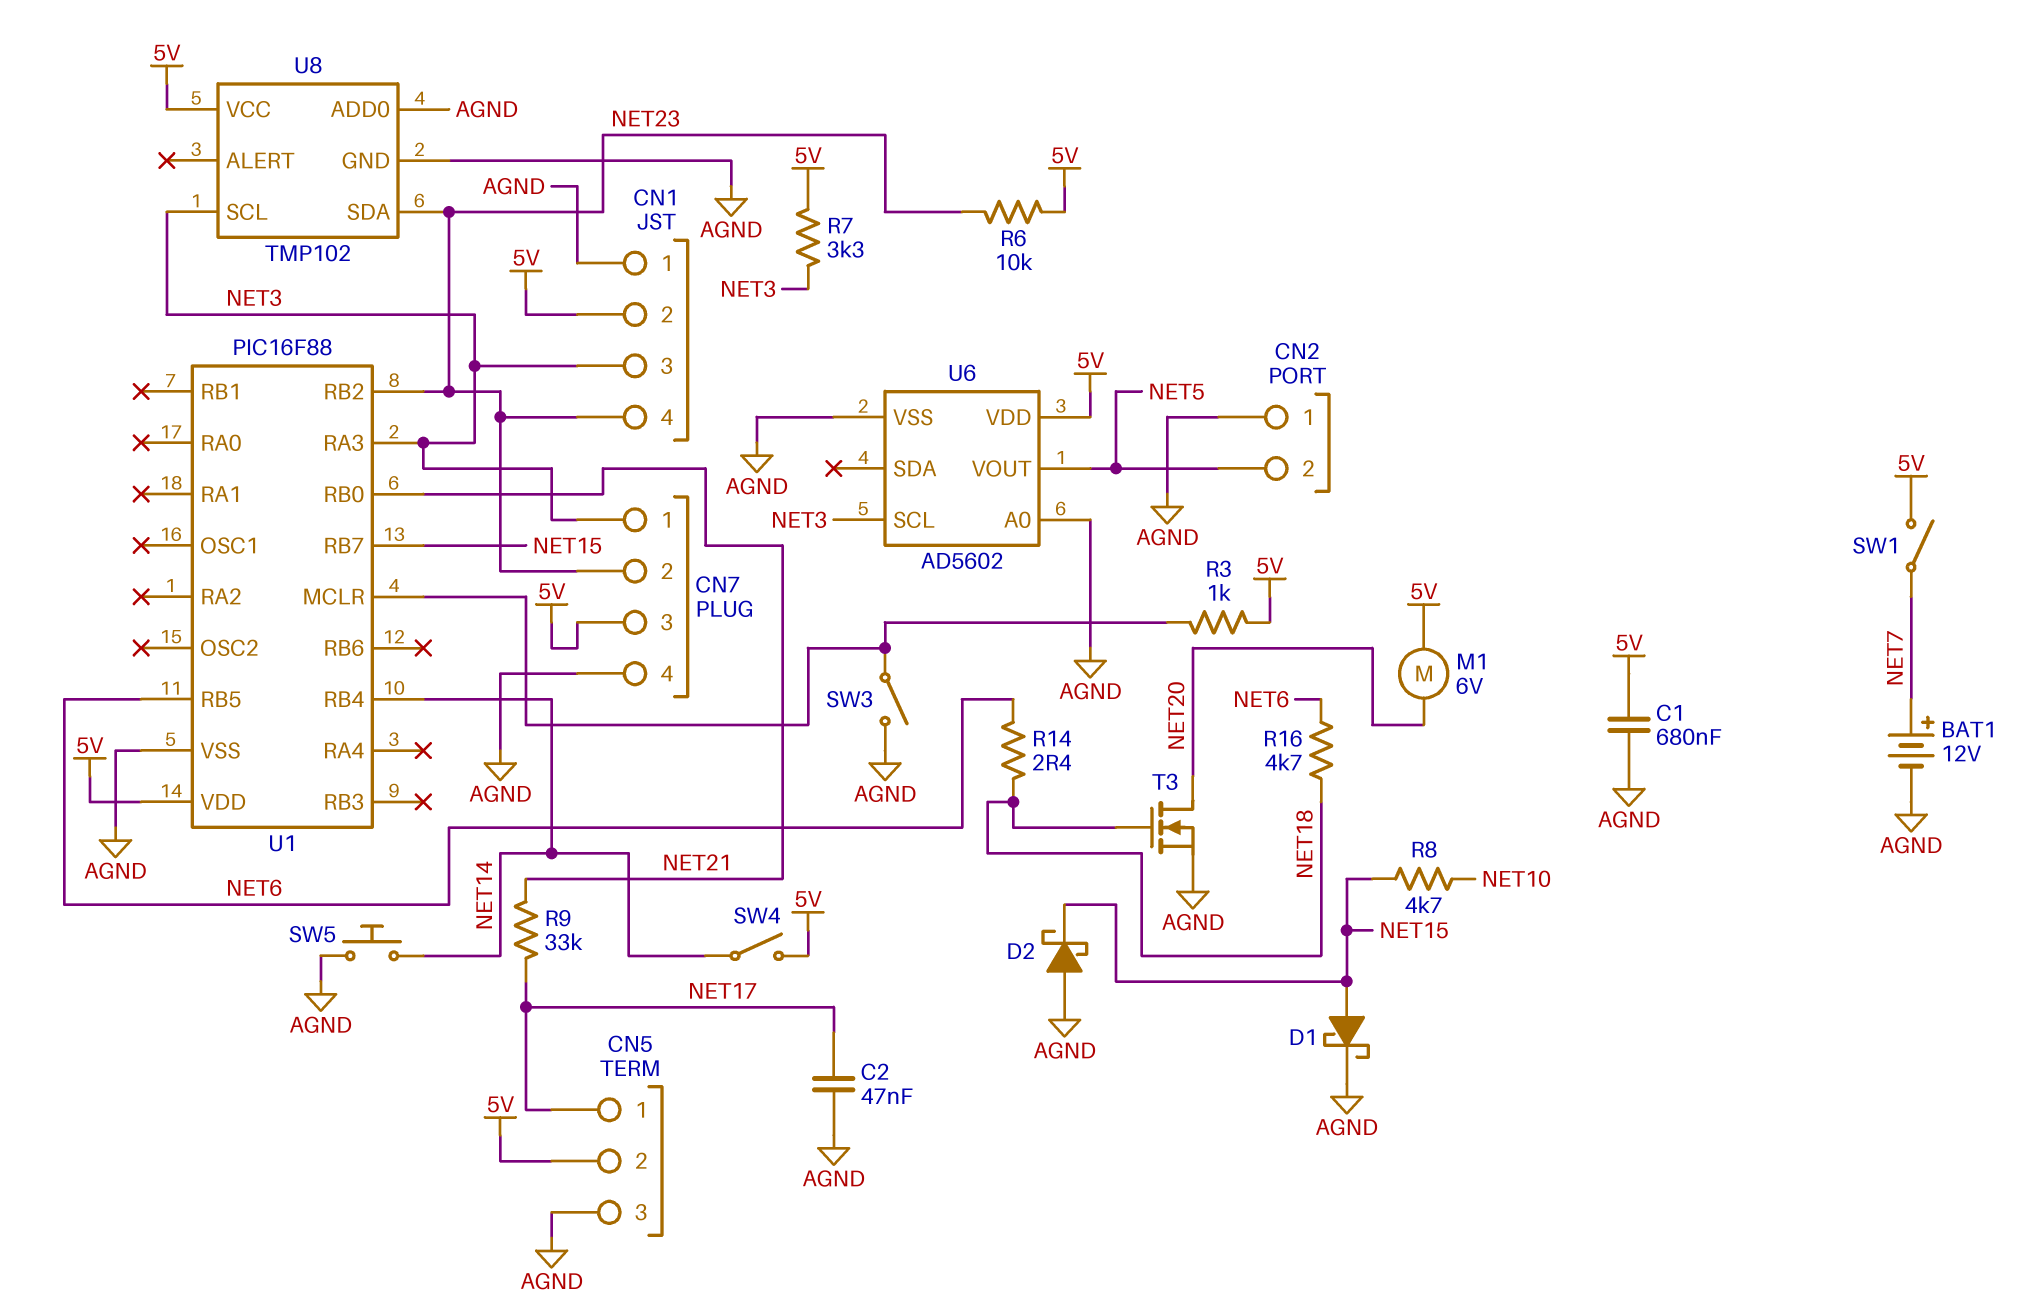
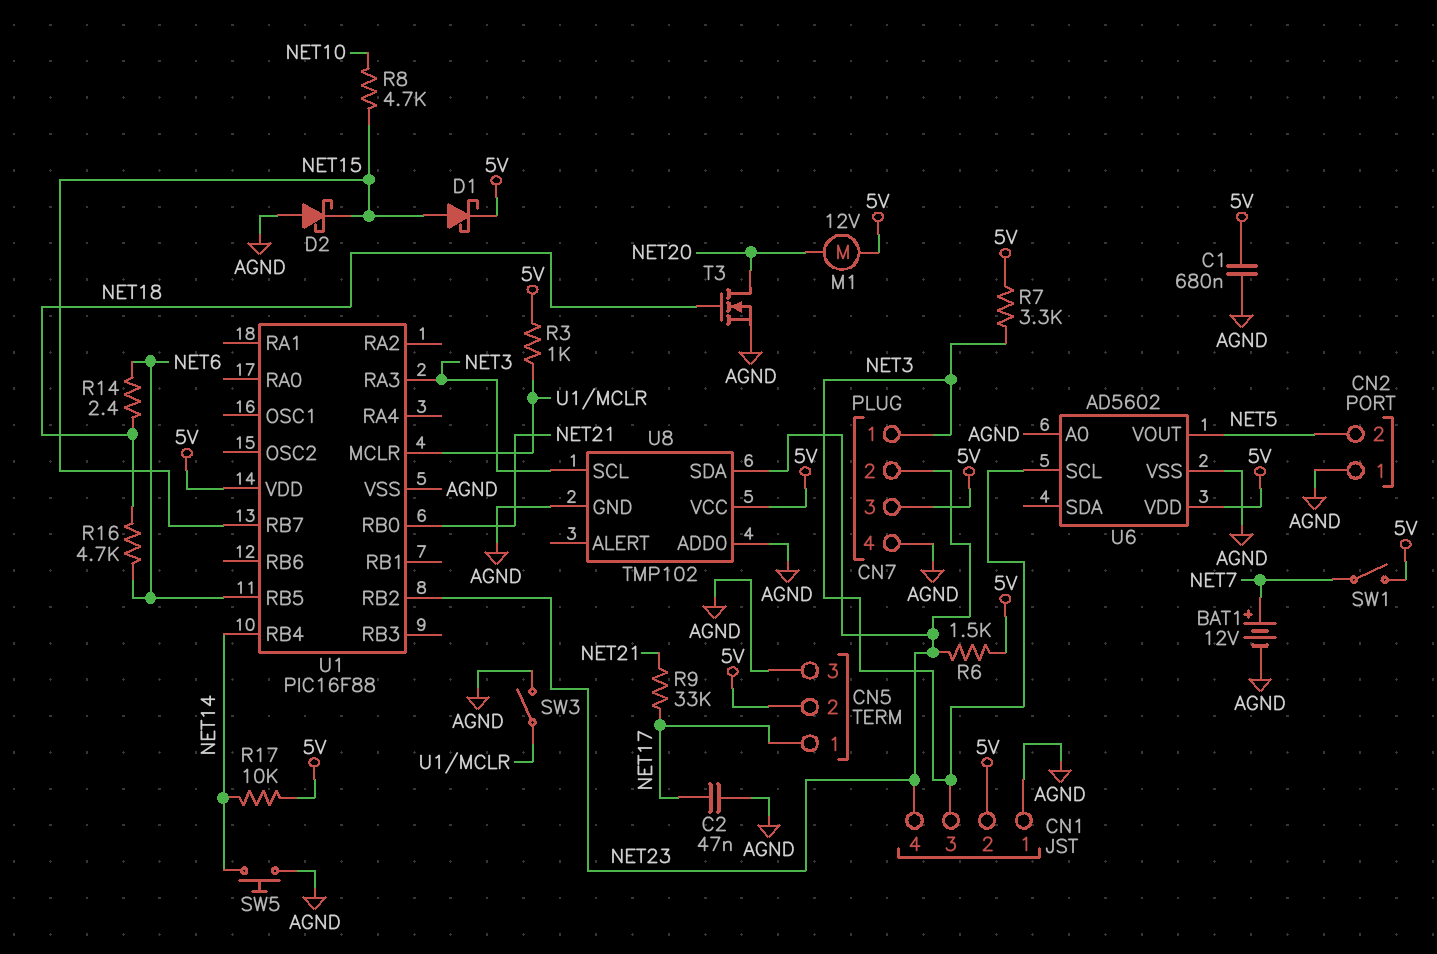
D1: schottky (A NET15, K AGND) -> schottky (A NET15, K 5V)
M1: motor 6V (5V, NET20) -> motor 12V (5V, NET20)
R6: 10k (5V, NET23) -> 1.5k (5V, NET23)
R17: none -> 10k (5V, NET14)
SW4: switch (5V, NET14) -> none

